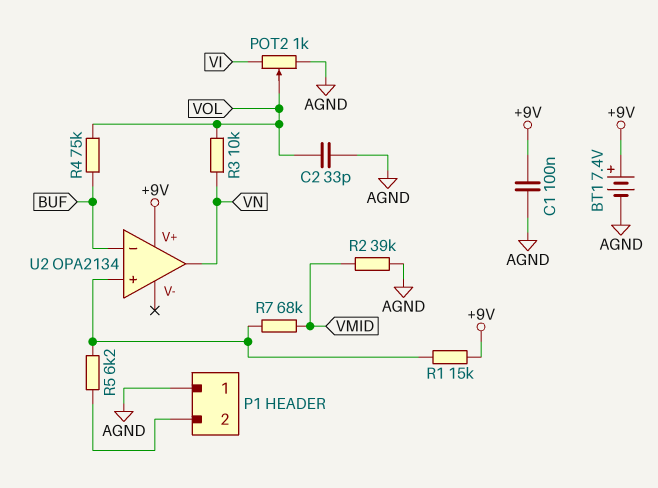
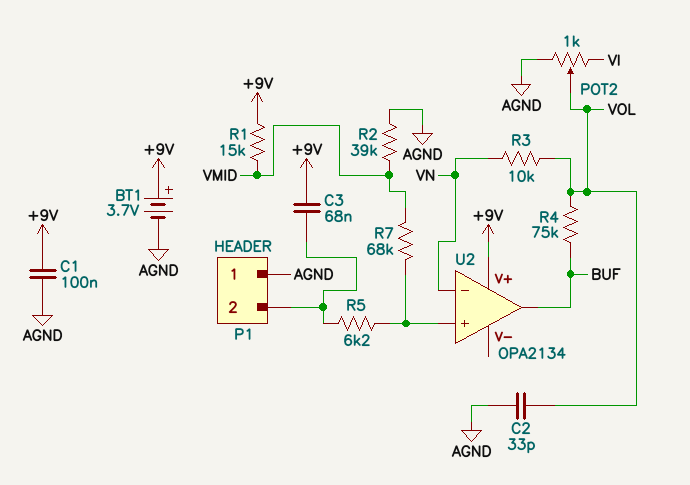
BT1: 7.4V (plus +9V, minus AGND) -> 3.7V (plus +9V, minus AGND)
C3: none -> 68nF (+9V, P1/2)
R1: 15k (+9V, U2/in+) -> 15k (+9V, VMID)
U2 pin in-: BUF -> VN
U2 pin out: VN -> BUF

